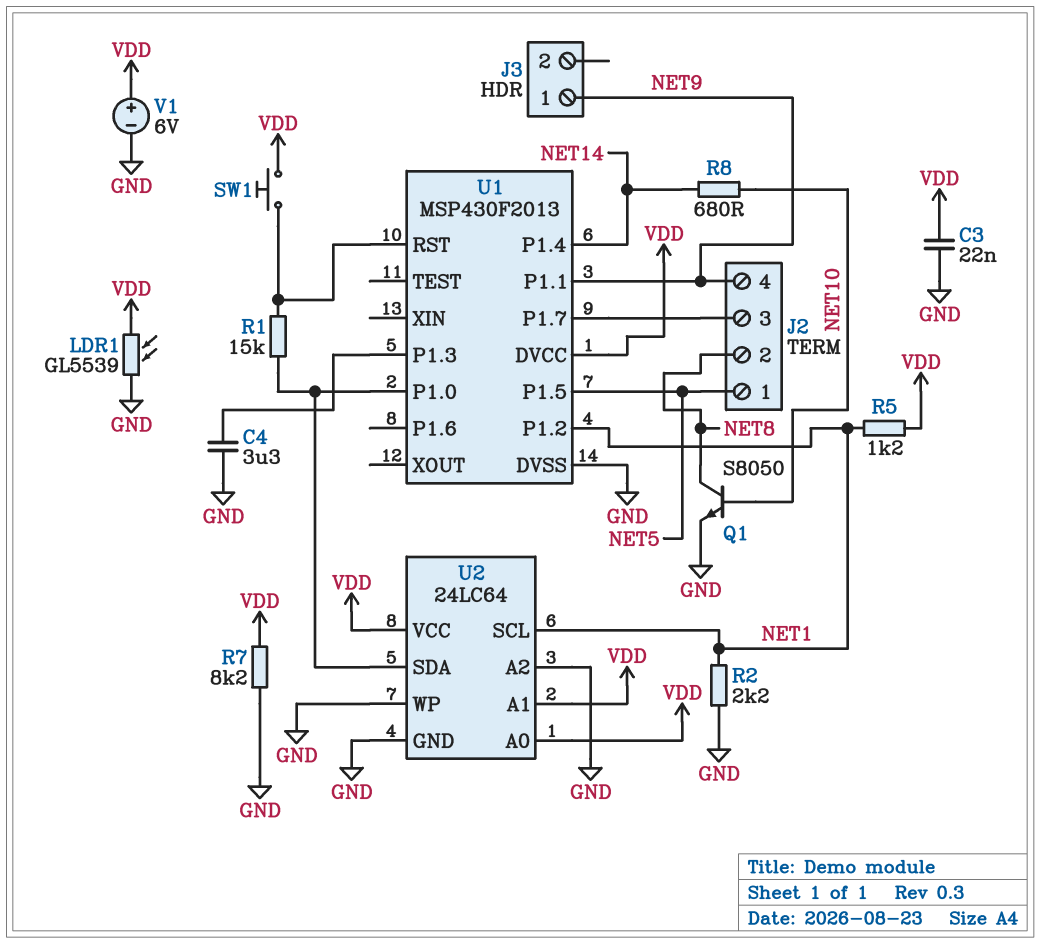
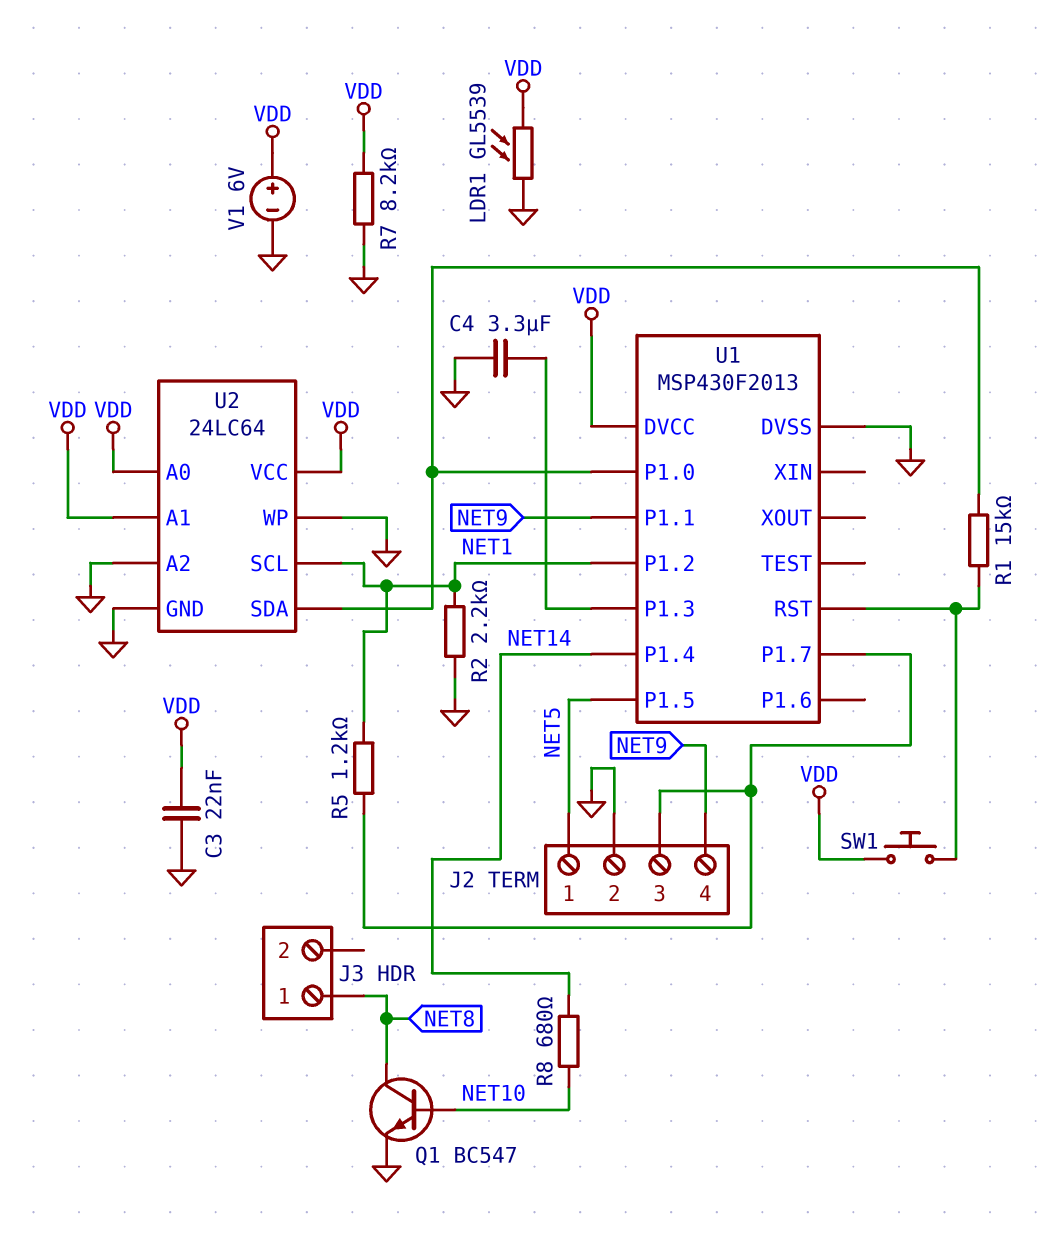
J2 pin 2: NET8 -> GND
J3 pin 1: NET9 -> NET8
Q1: NPN S8050 (B NET10, C NET8, E GND) -> NPN BC547 (B NET10, C NET8, E GND)
R5: 1.2k (NET1, VDD) -> 1.2k (J2/3, NET1)

